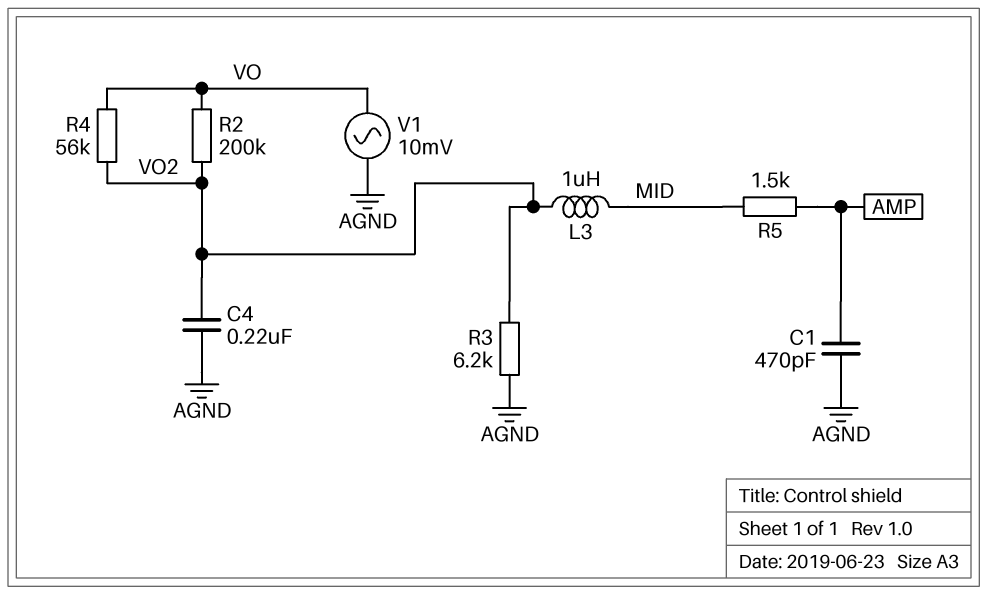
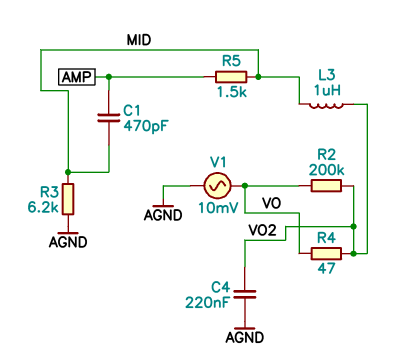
C1: 470pF (AGND, AMP) -> 470pF (AMP, MID)
R3: 6.2k (AGND, VO2) -> 6.2k (AGND, MID)
R4: 56k (VO, VO2) -> 47 (VO, VO2)

